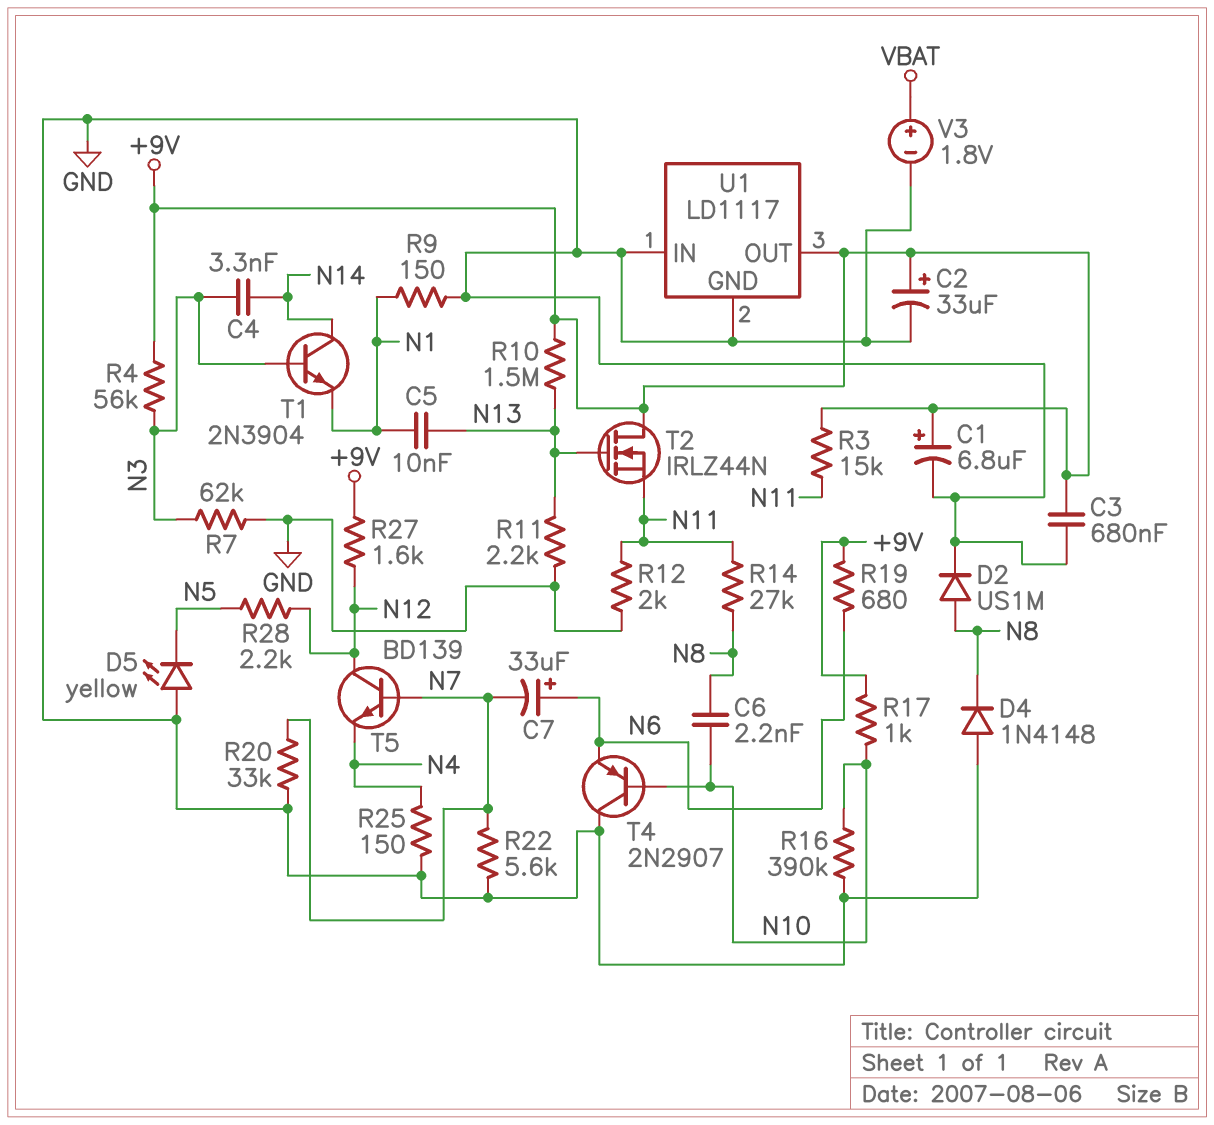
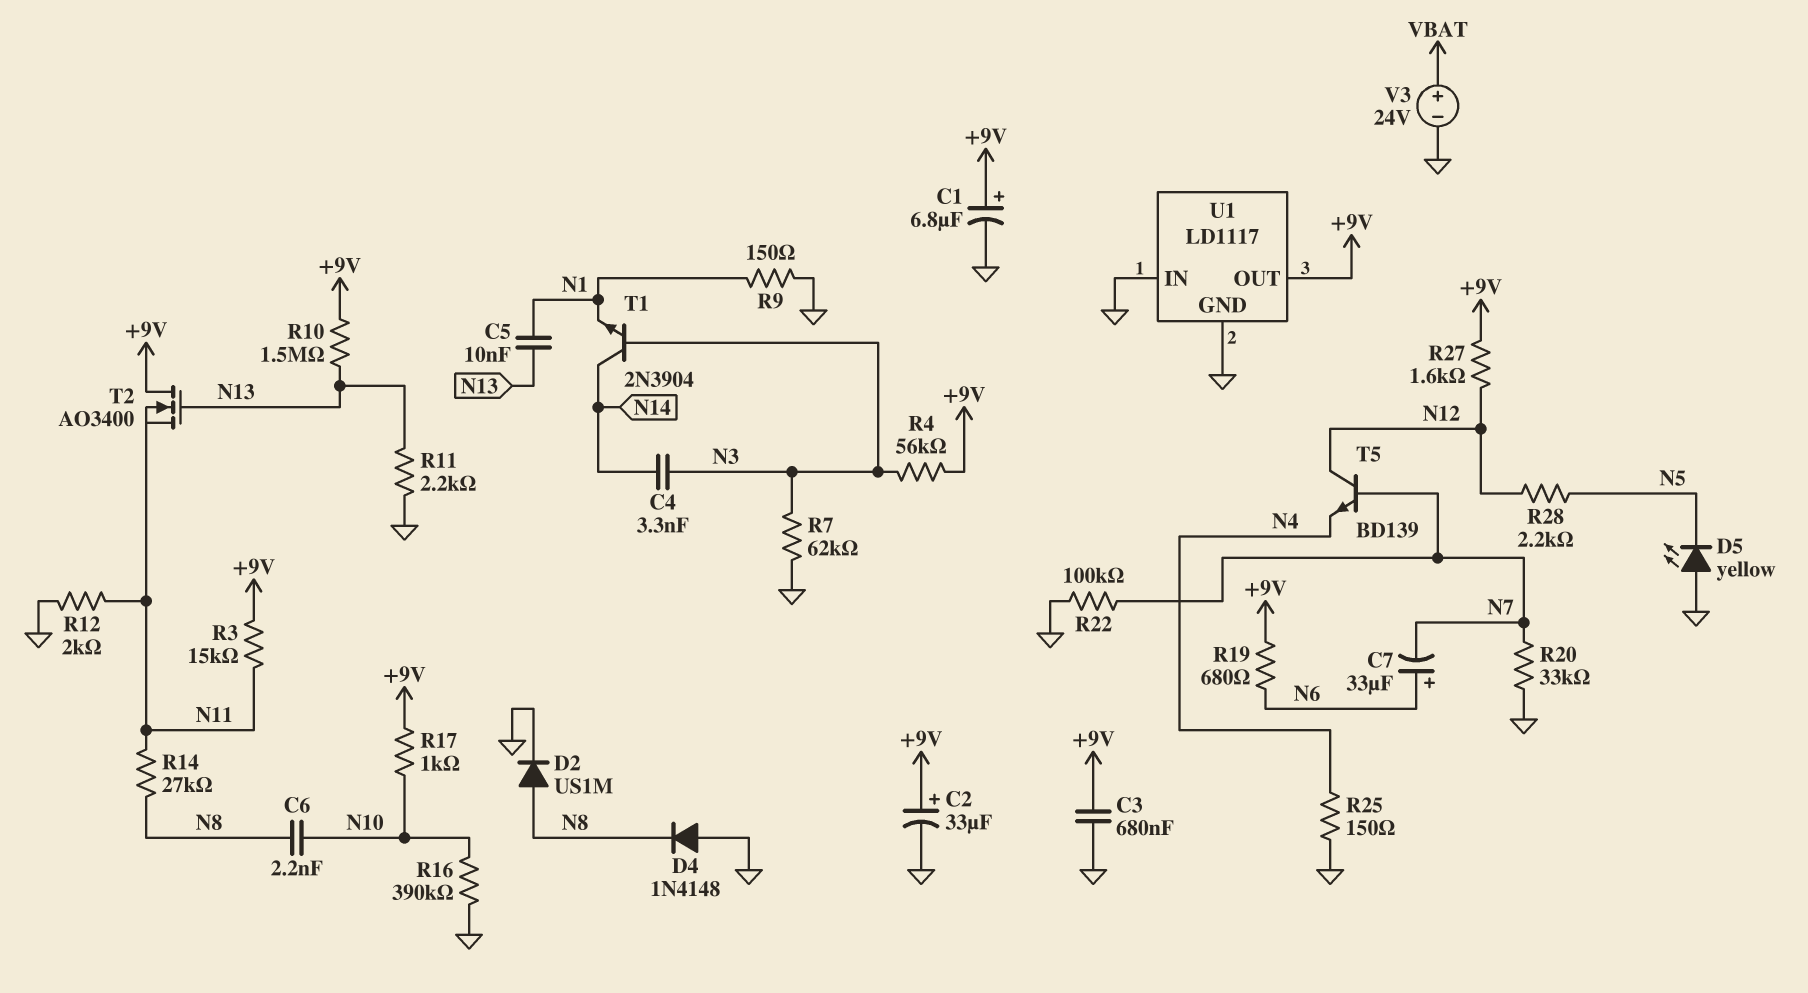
R22: 5.6k (GND, N7) -> 100k (GND, N7)
T2: NMOS IRLZ44N (G N13, D +9V, S N11) -> NMOS AO3400 (G N13, D +9V, S N11)
T4: PNP 2N2907 (B N10, C GND, E N6) -> none
V3: 1.8V (plus VBAT, minus GND) -> 24V (plus VBAT, minus GND)

